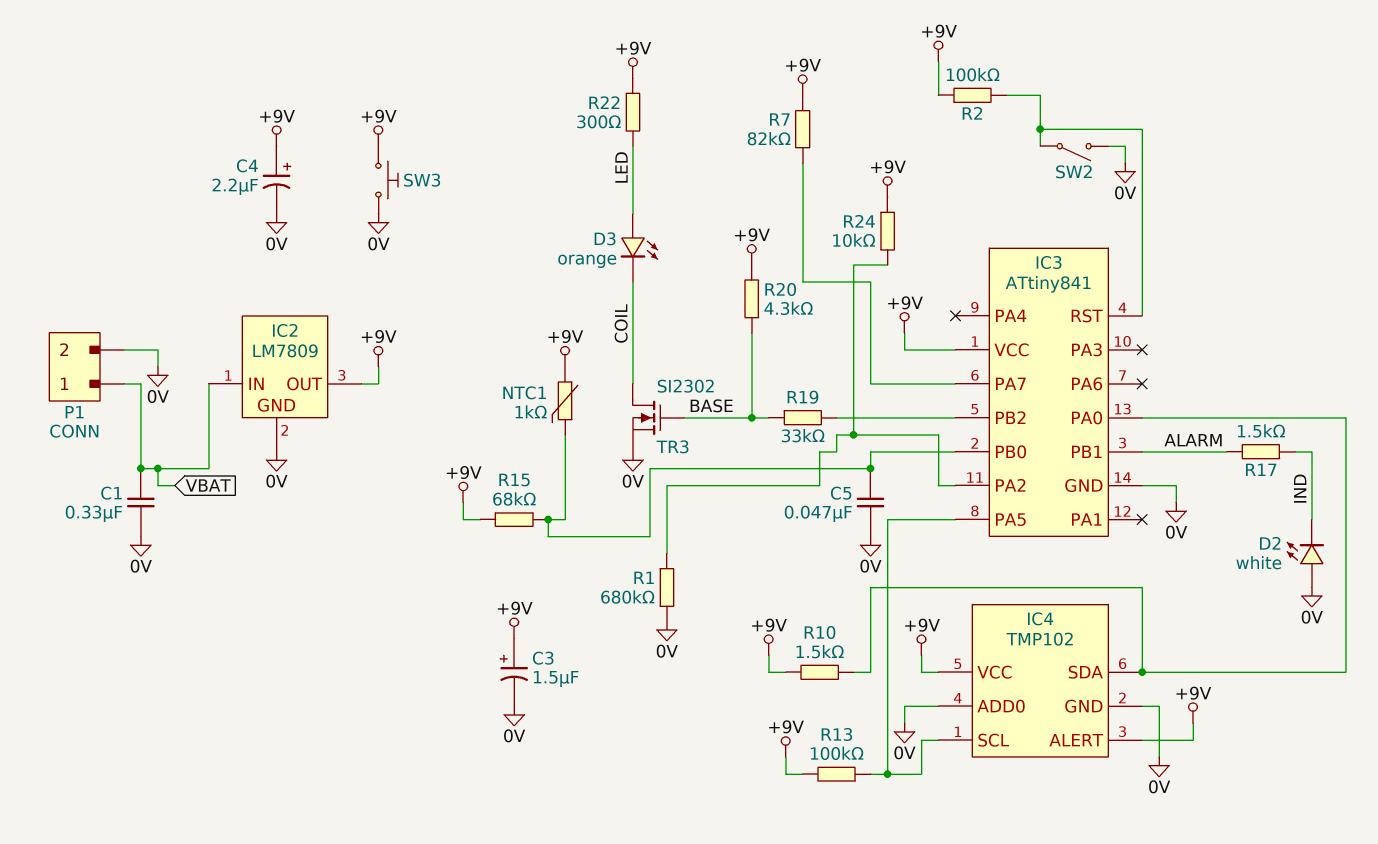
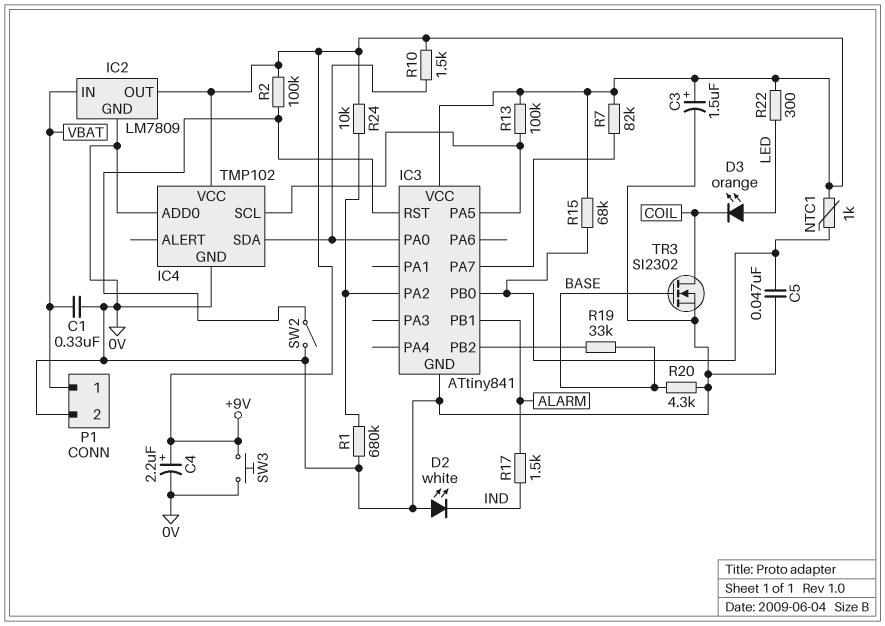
IC4 pin ALERT: +9V -> none
R20: 4.3k (+9V, BASE) -> 4.3k (0V, BASE)

